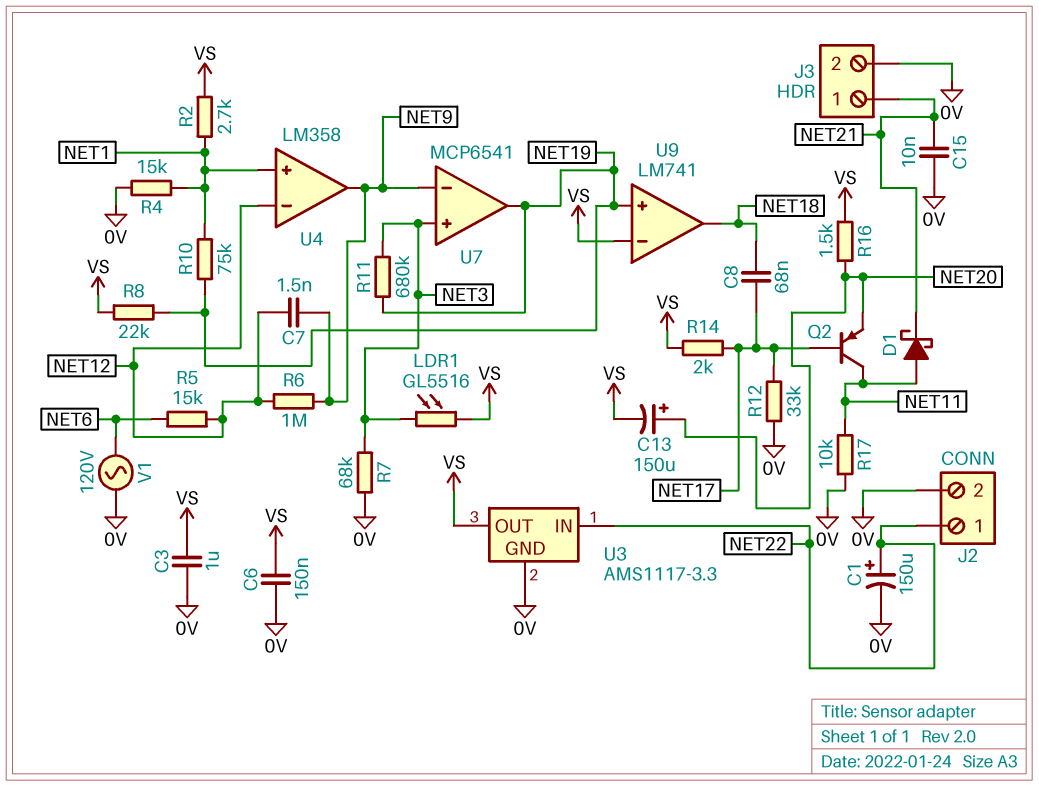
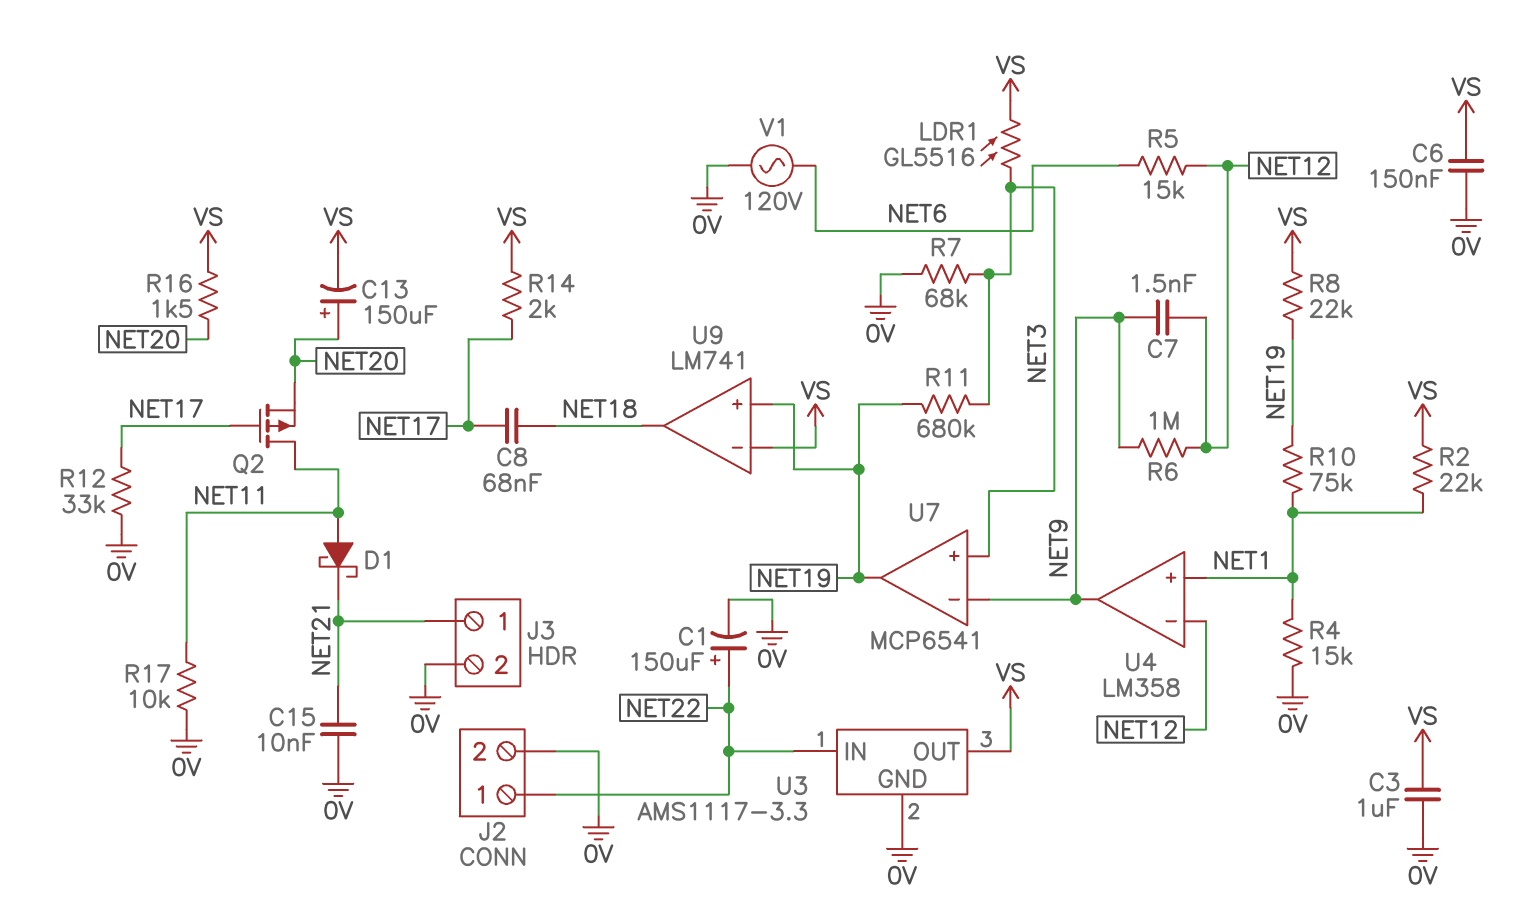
Q2: PNP (B NET17, C NET11, E NET20) -> PMOS (G NET17, D NET11, S NET20)
R2: 2.7k (NET1, VS) -> 22k (NET1, VS)

